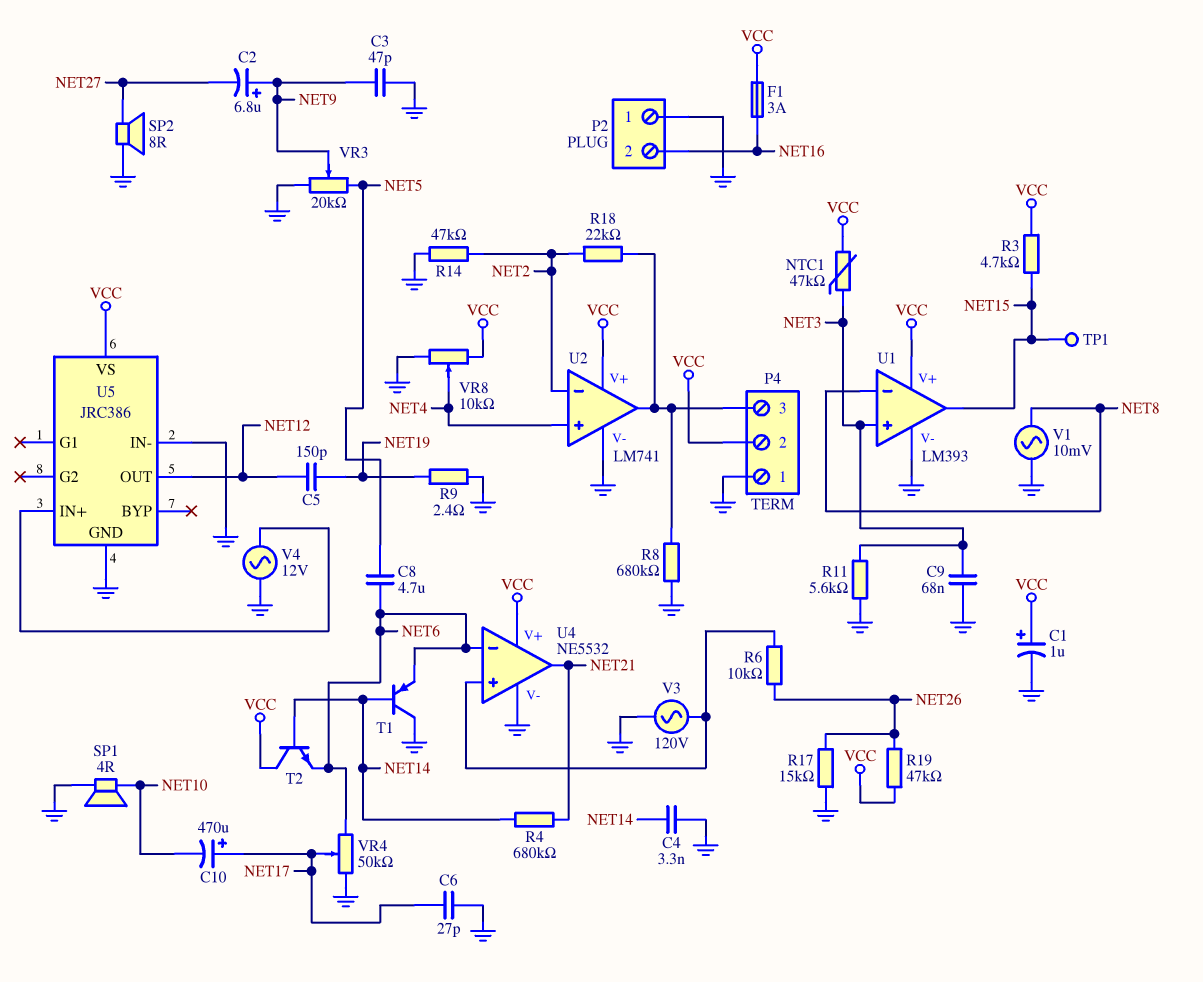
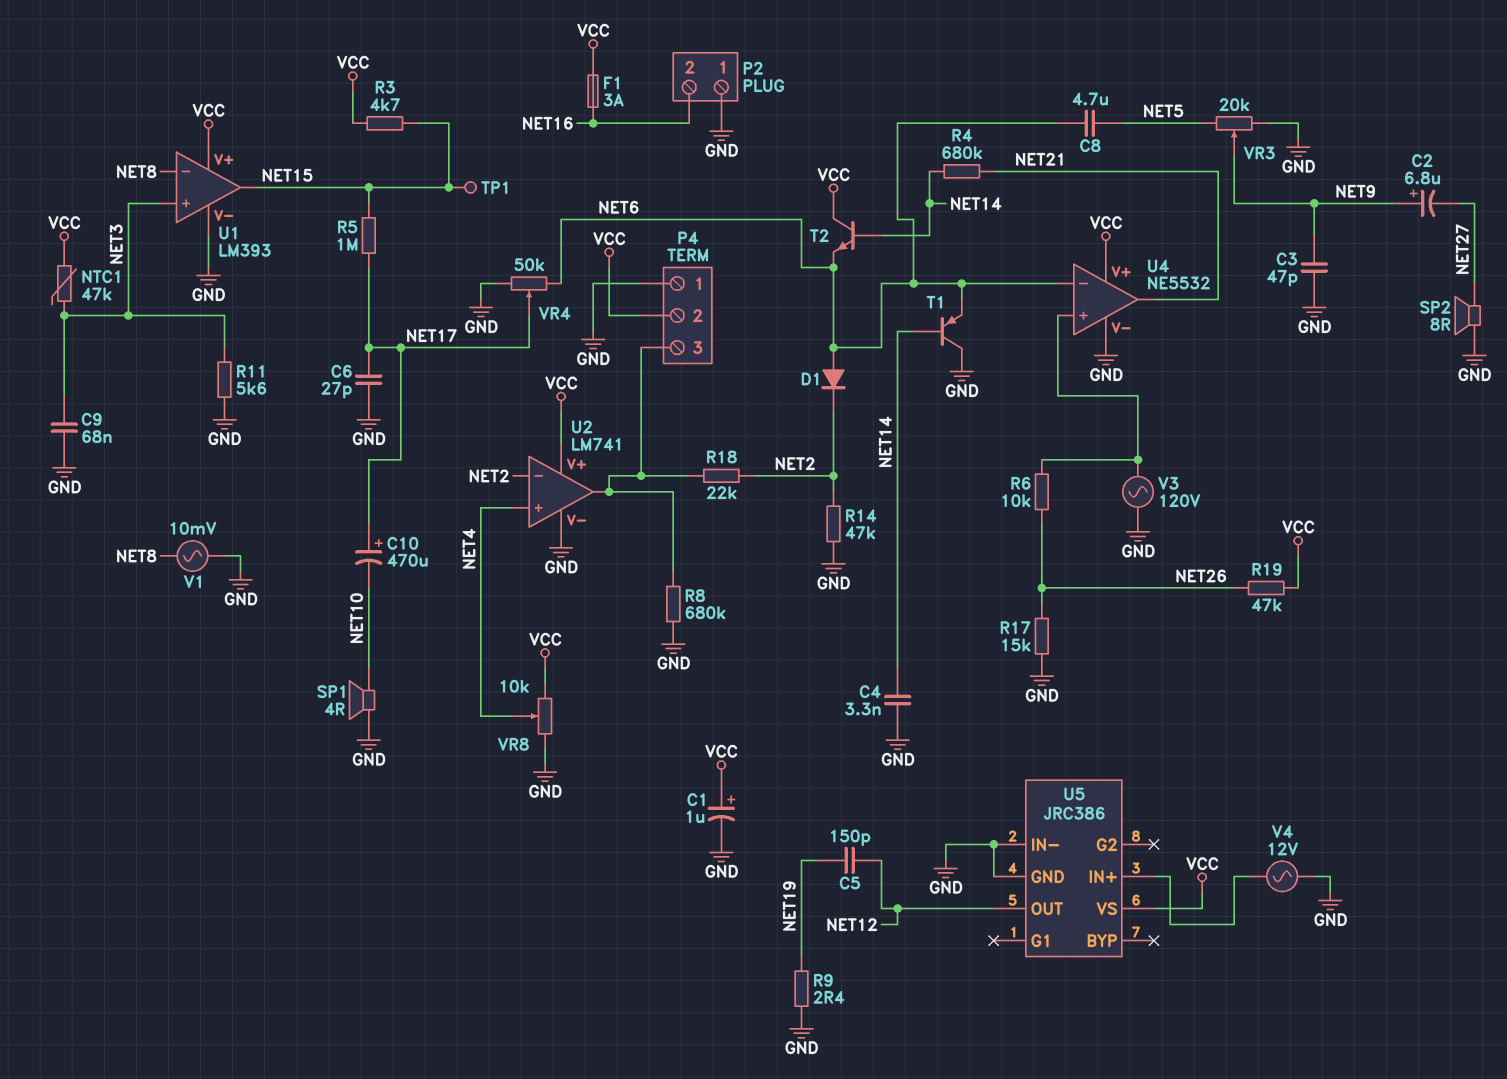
D1: none -> diode (A NET6, K NET2)
R5: none -> 1M (NET15, NET17)

